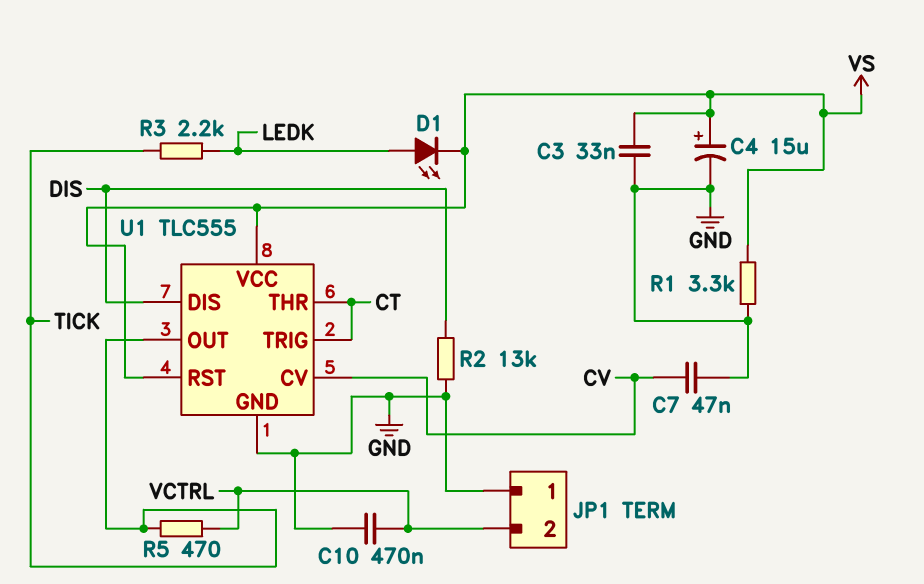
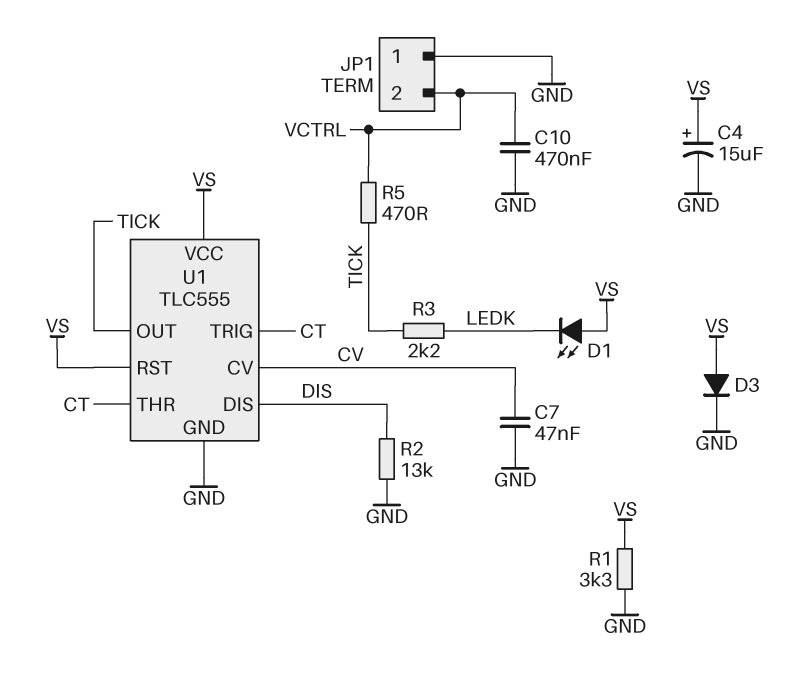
C3: 33nF (GND, VS) -> none
D1: LED (A LEDK, K VS) -> LED (A VS, K LEDK)
D3: none -> diode (A VS, K GND)

